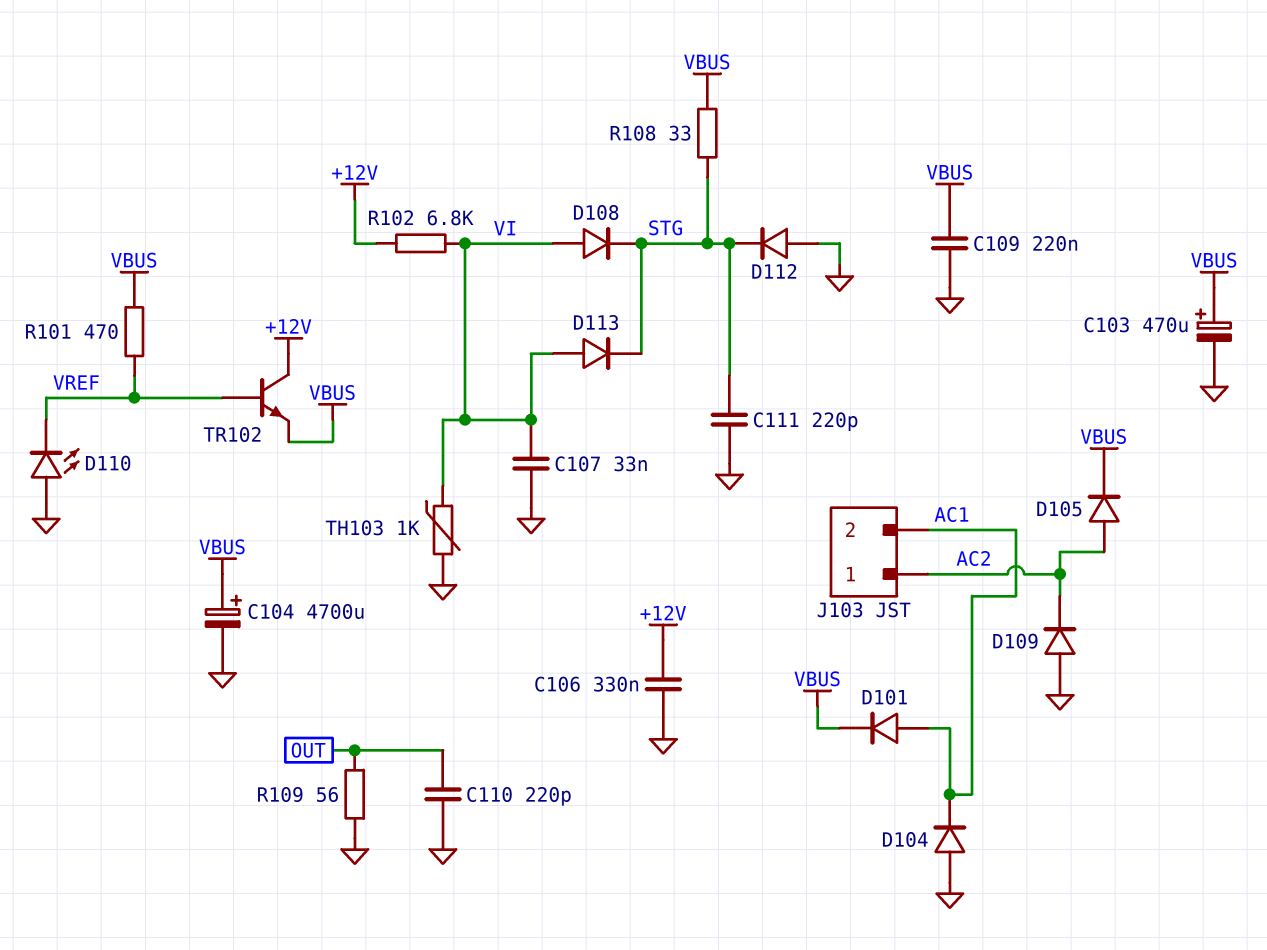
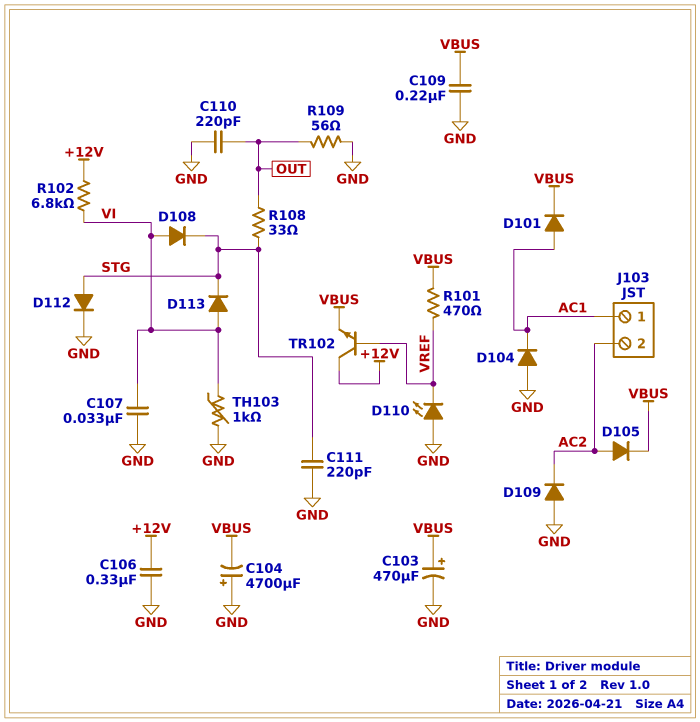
C104: 4700uF (plus VBUS, minus GND) -> 4700uF (plus GND, minus VBUS)
D112: diode (A GND, K STG) -> diode (A STG, K GND)
J103 pin 1: AC2 -> AC1
J103 pin 2: AC1 -> AC2
R108: 33 (STG, VBUS) -> 33 (OUT, STG)

